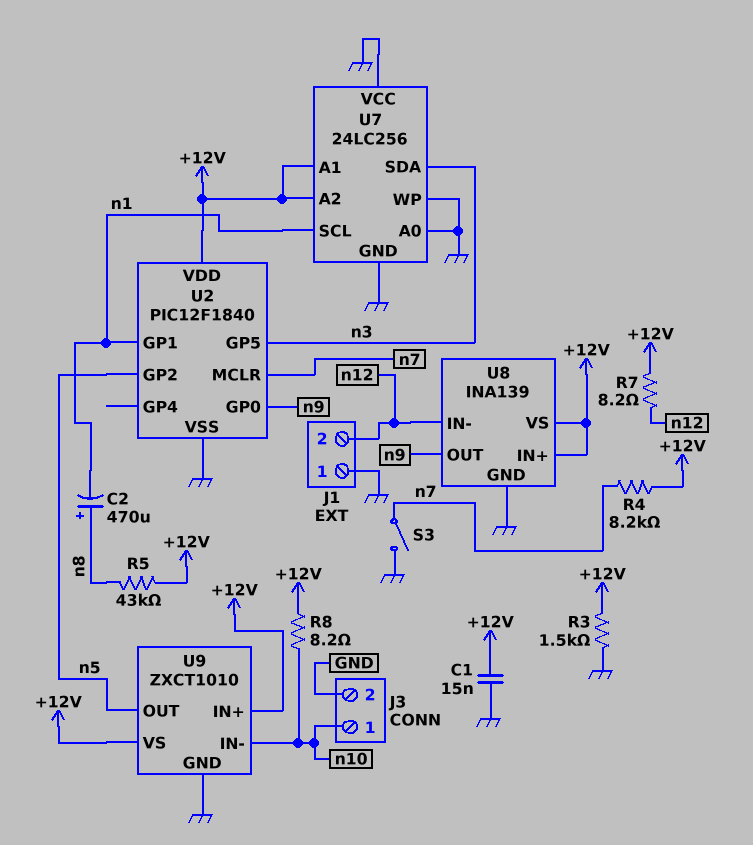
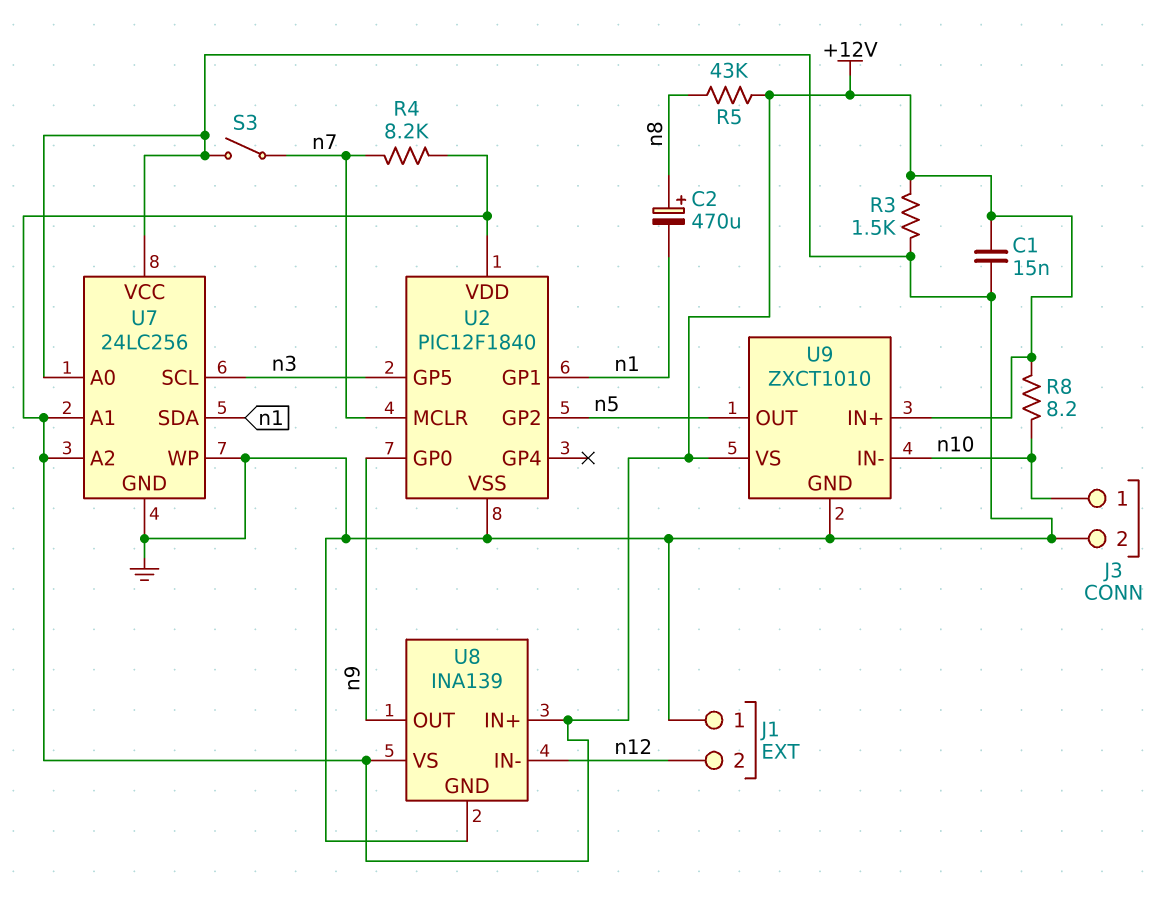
R7: 8.2 (+12V, n12) -> none
U7 pin SCL: n1 -> n3
U7 pin SDA: n3 -> n1

